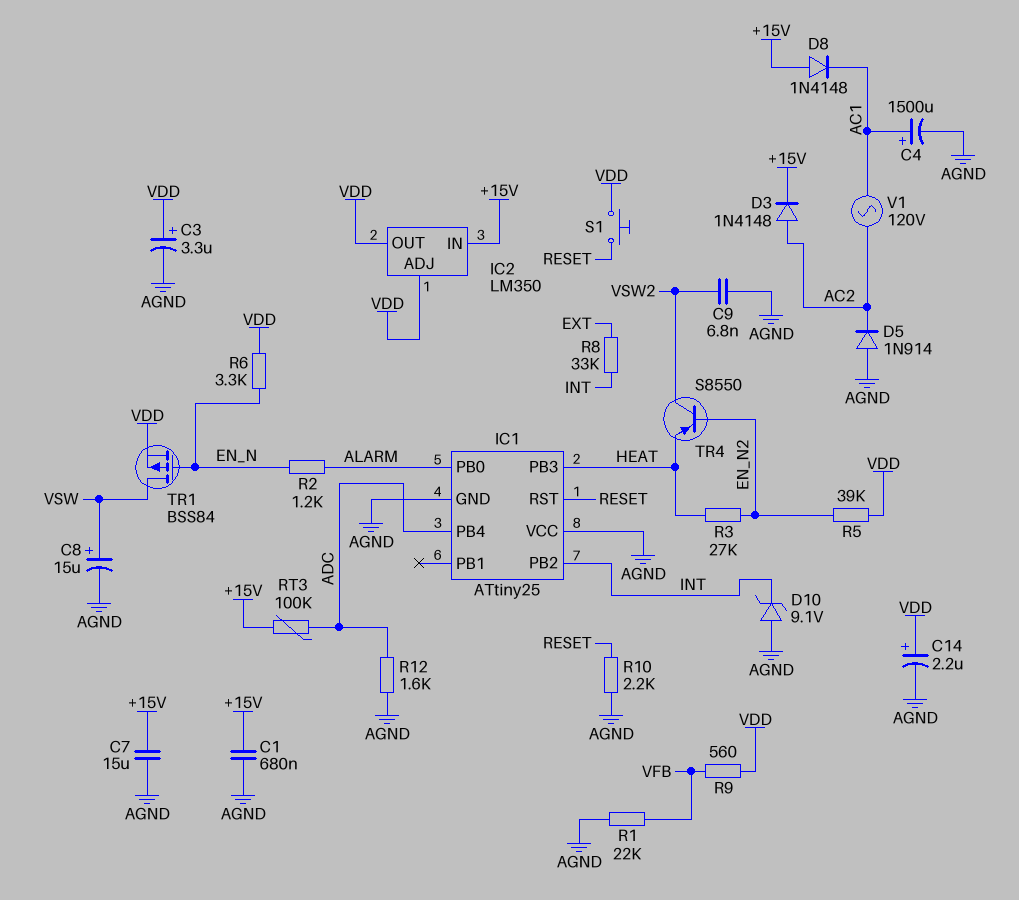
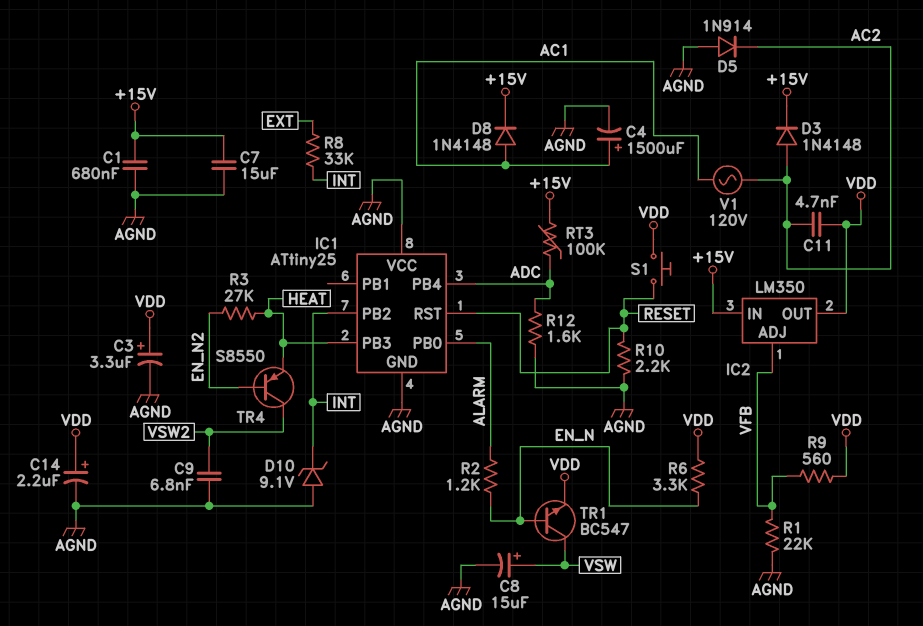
C11: none -> 4.7nF (AC2, VDD)
D8: diode 1N4148 (A +15V, K AC1) -> diode 1N4148 (A AC1, K +15V)
IC2 pin ADJ: VDD -> VFB
R5: 39k (EN_N2, VDD) -> none
TR1: PMOS BSS84 (G EN_N, D VSW, S VDD) -> NPN BC547 (B EN_N, C VSW, E VDD)

